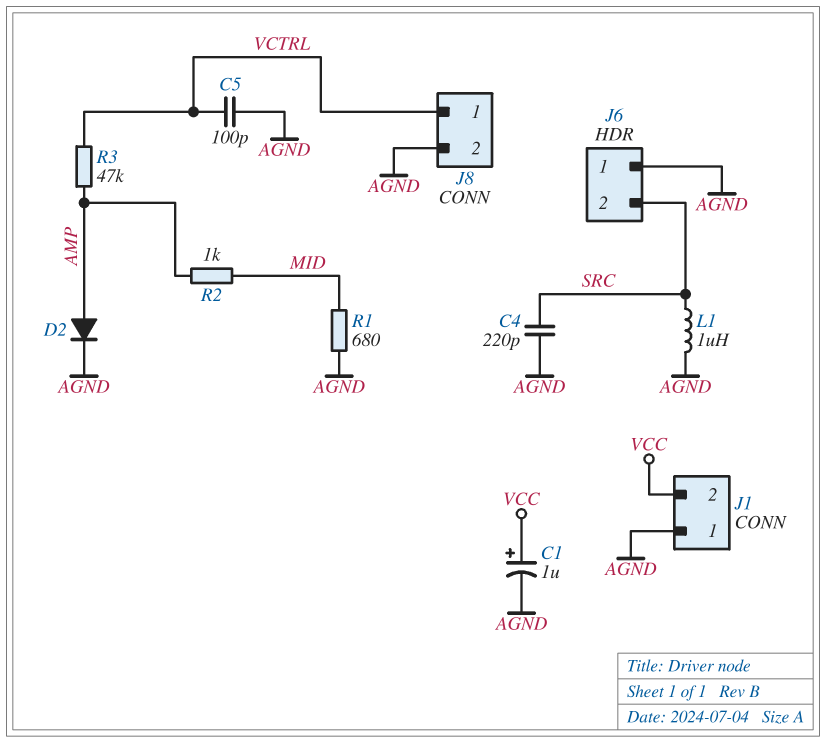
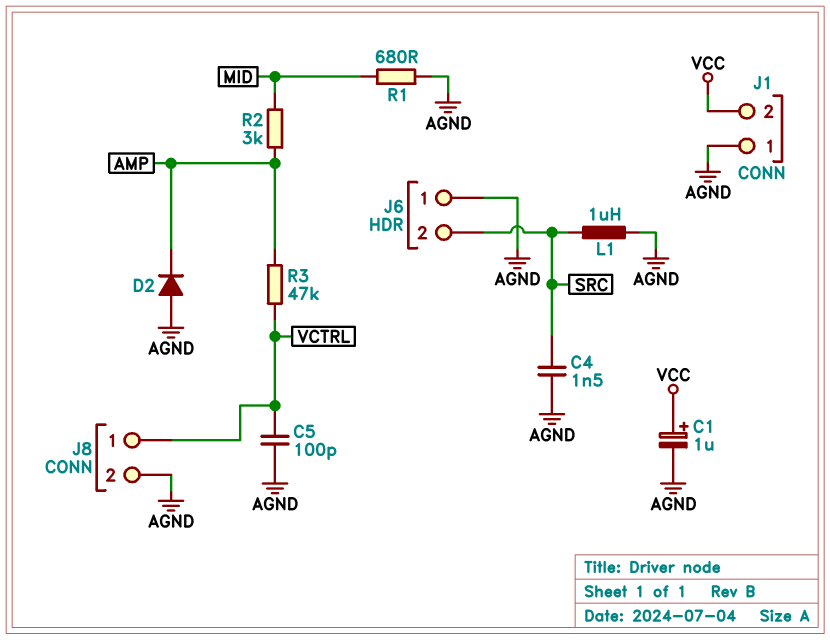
C4: 220pF (AGND, SRC) -> 1.5nF (AGND, SRC)
D2: diode (A AMP, K AGND) -> diode (A AGND, K AMP)
R2: 1k (AMP, MID) -> 3k (AMP, MID)

